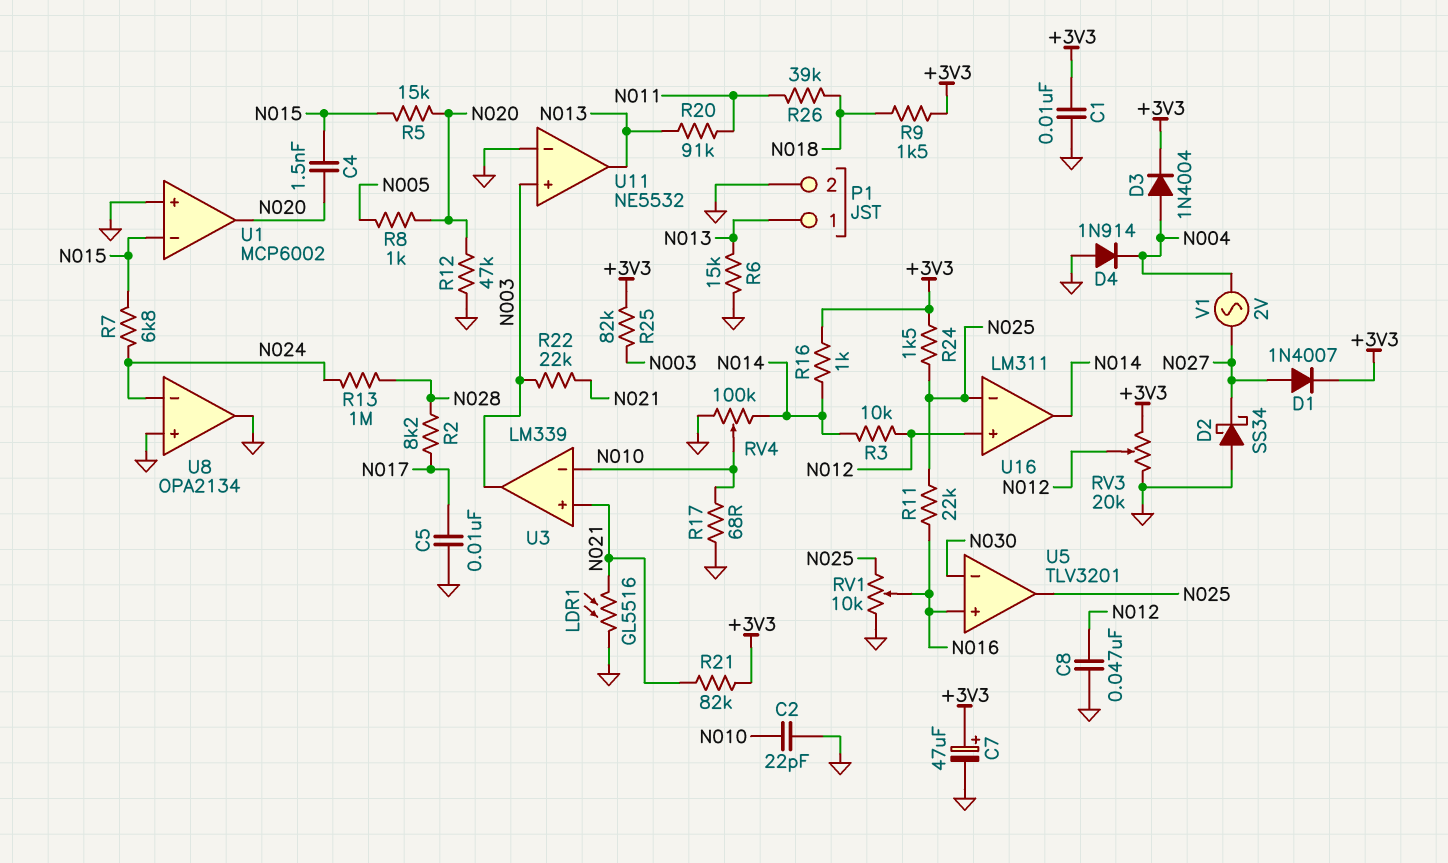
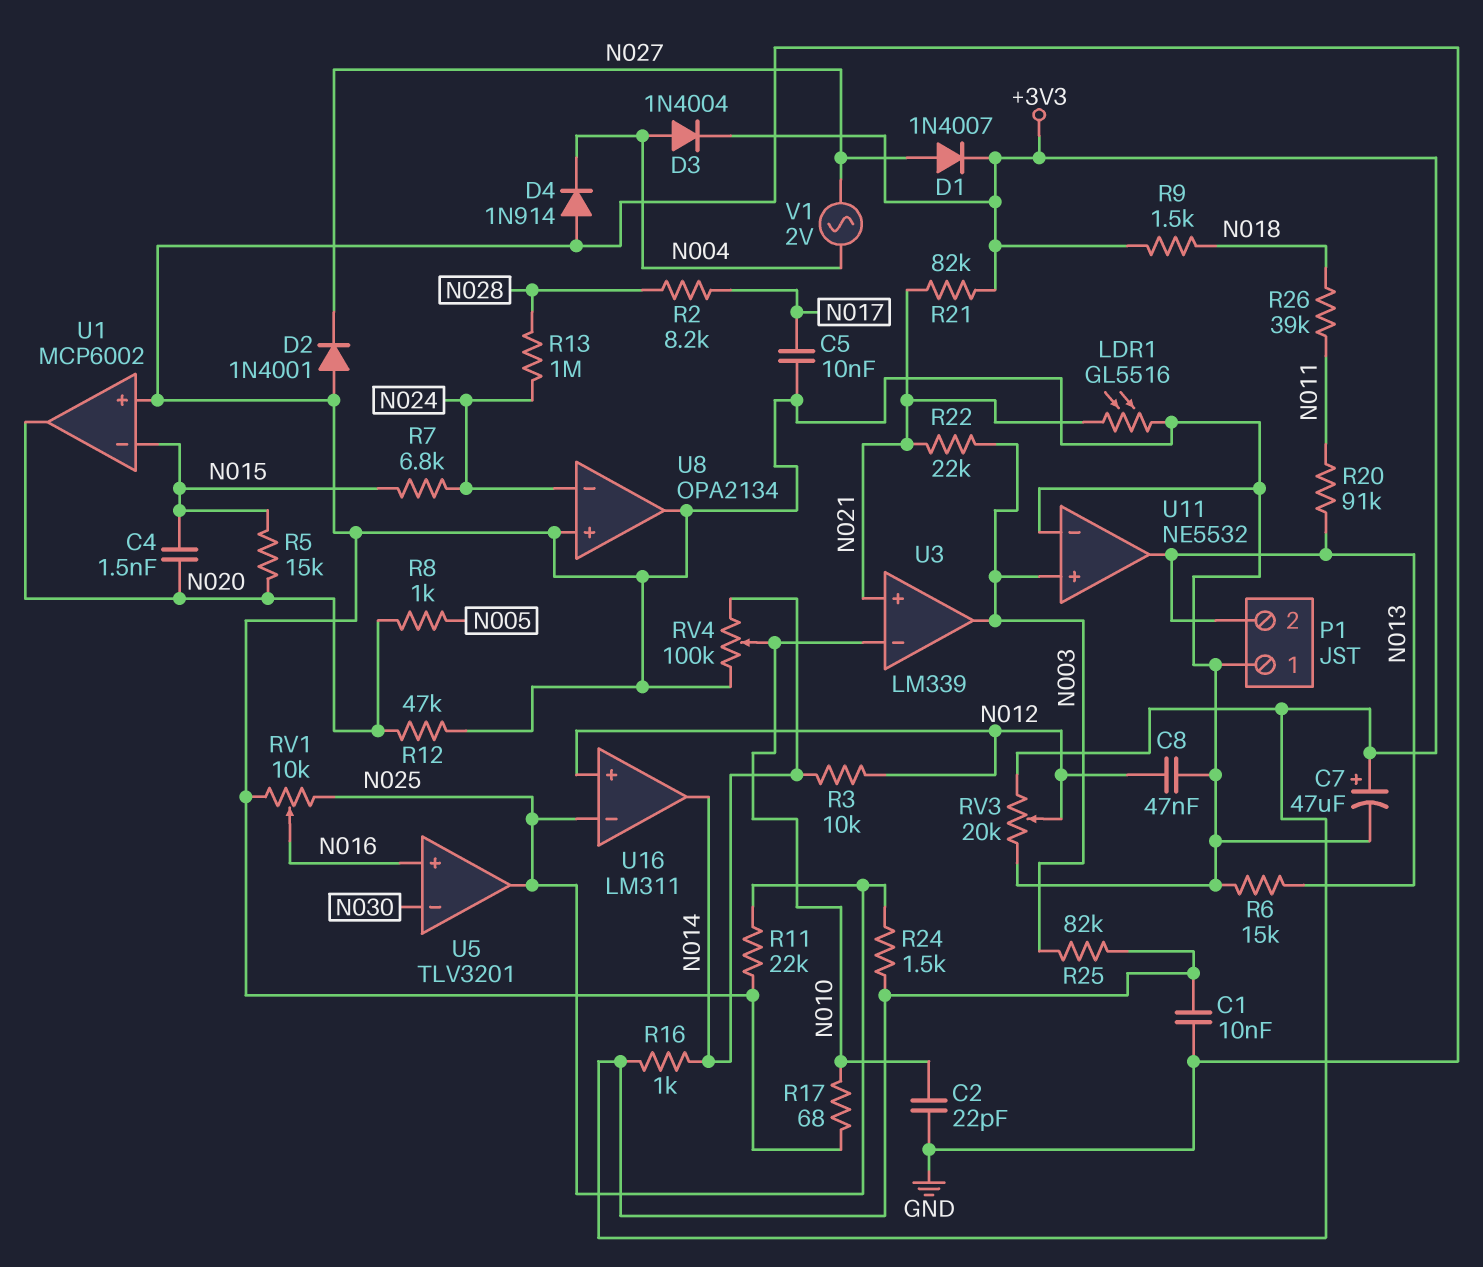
D2: schottky SS34 (A GND, K N027) -> diode 1N4001 (A GND, K N027)
P1 pin 1: N013 -> GND
P1 pin 2: GND -> N013
R11: 22k (N016, N025) -> 22k (GND, N025)

